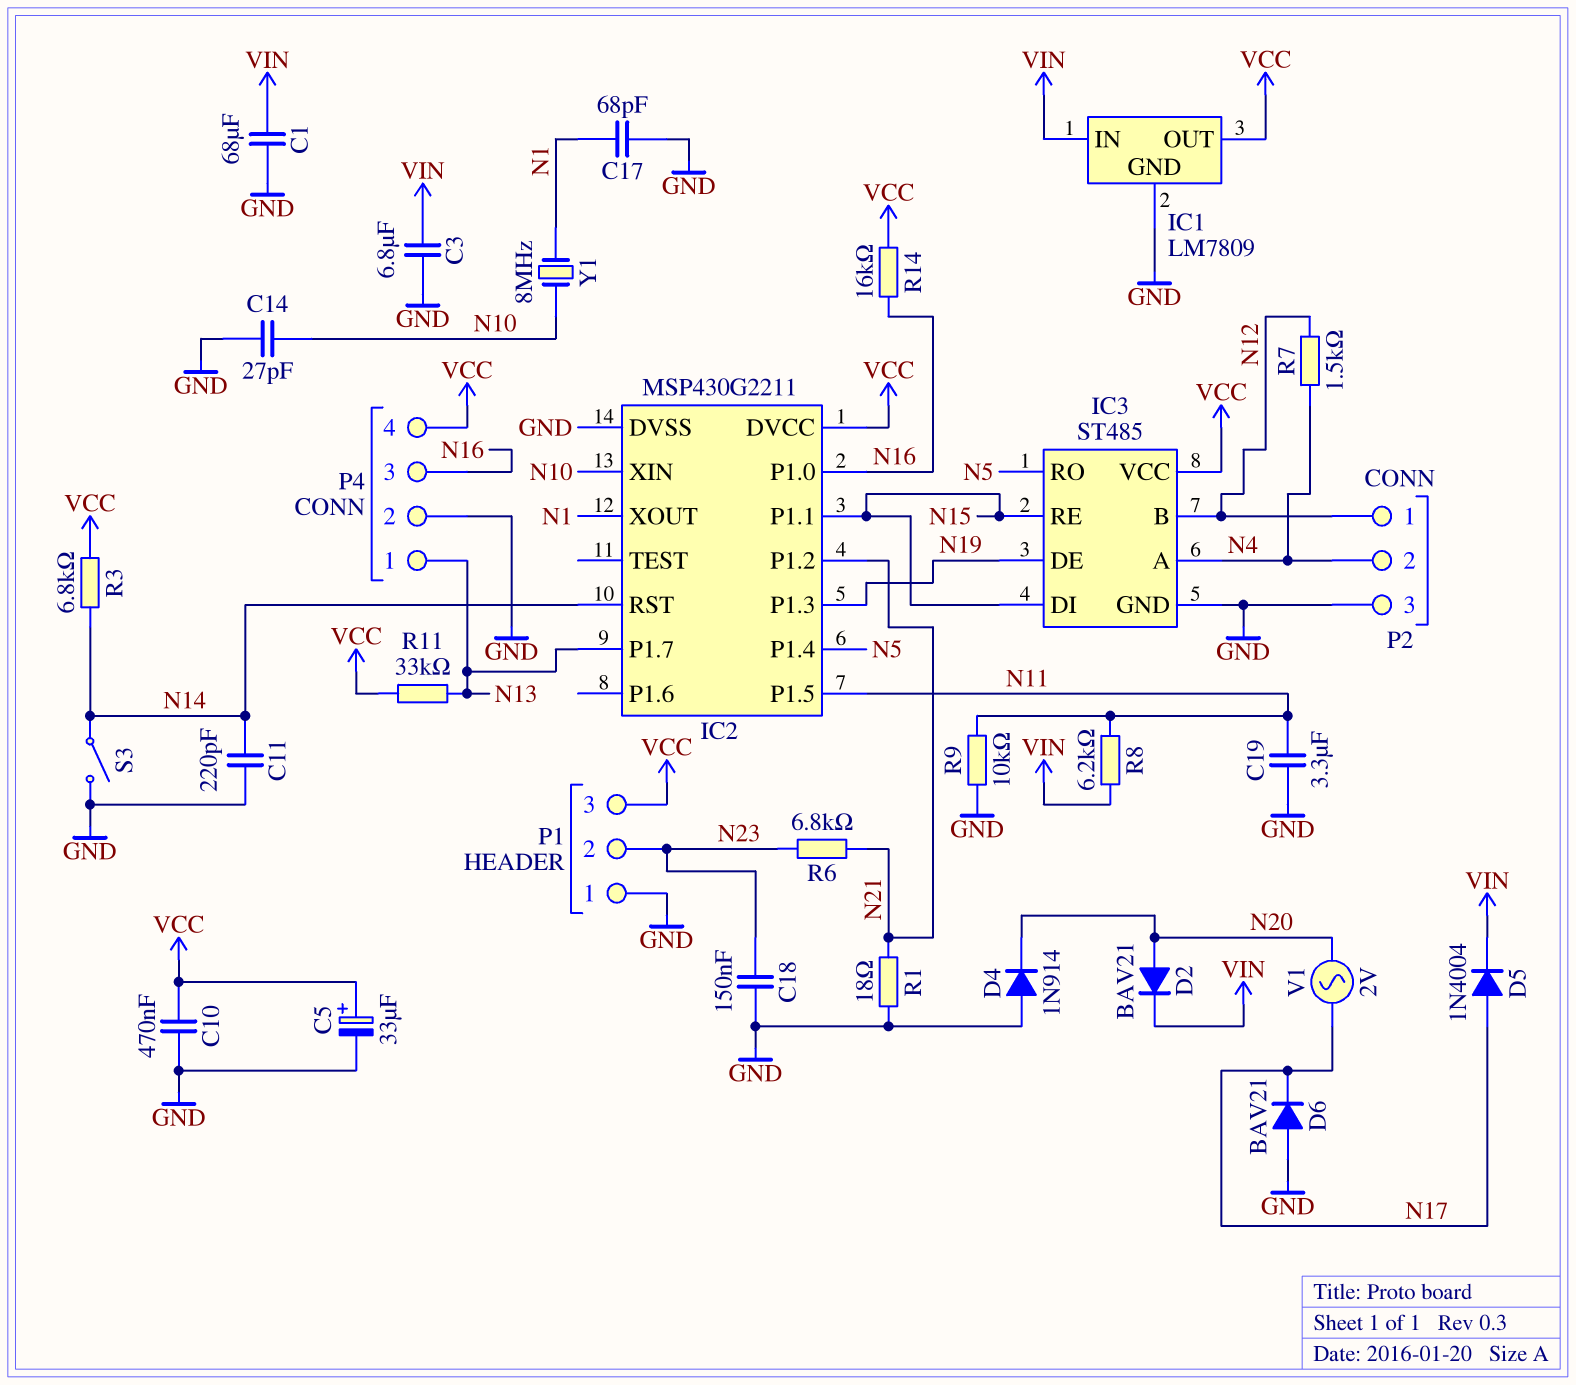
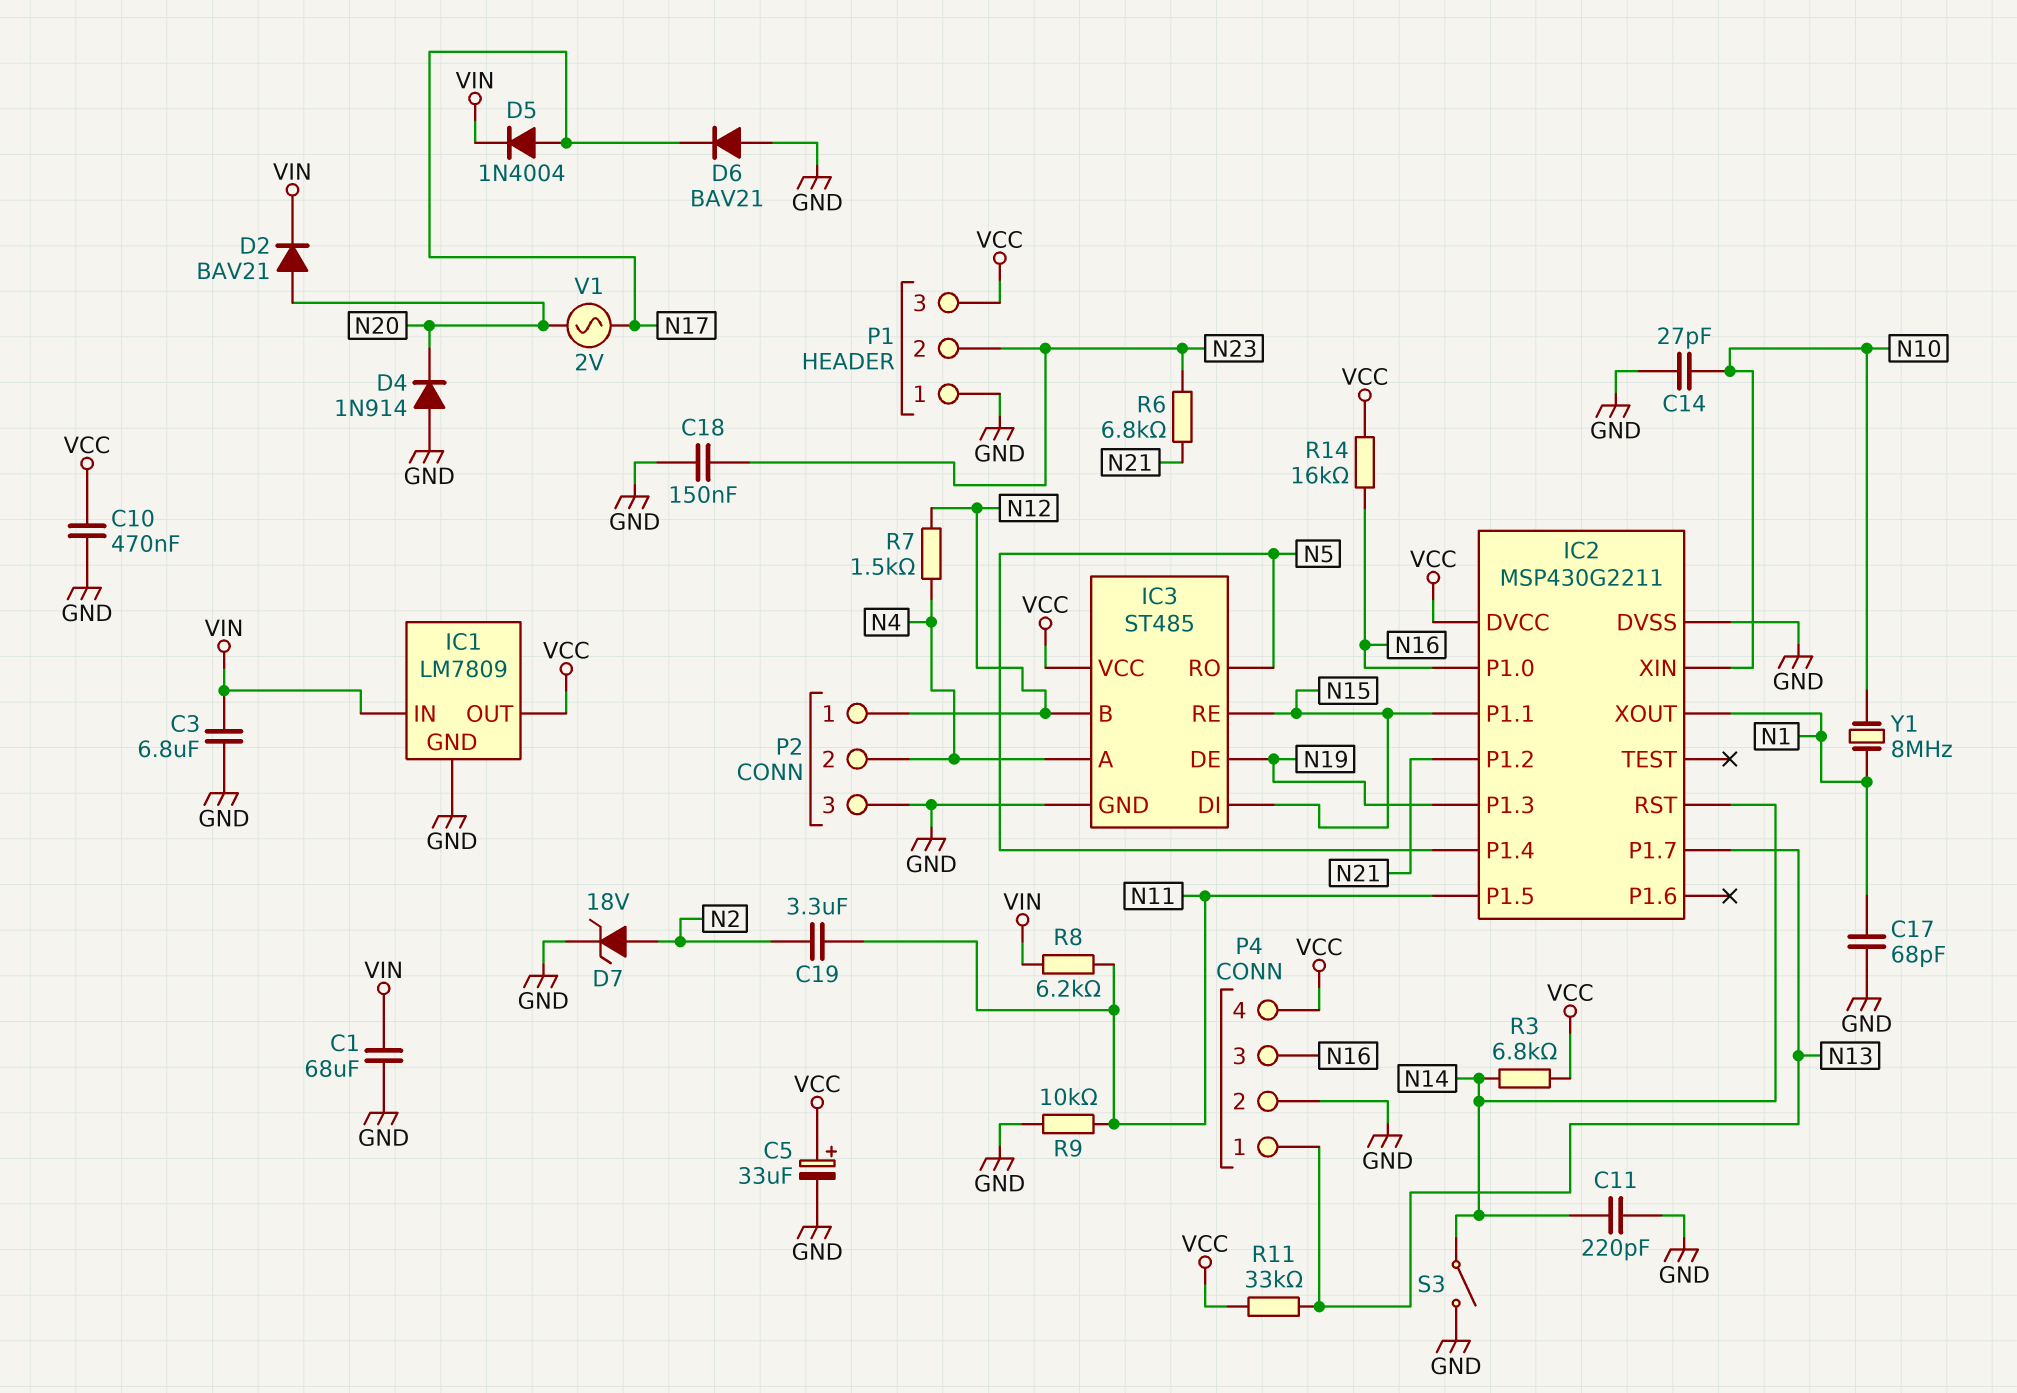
C19: 3.3uF (GND, N11) -> 3.3uF (N2, N11)
D7: none -> zener 18V (A N2, K GND)
R1: 18 (GND, N21) -> none

